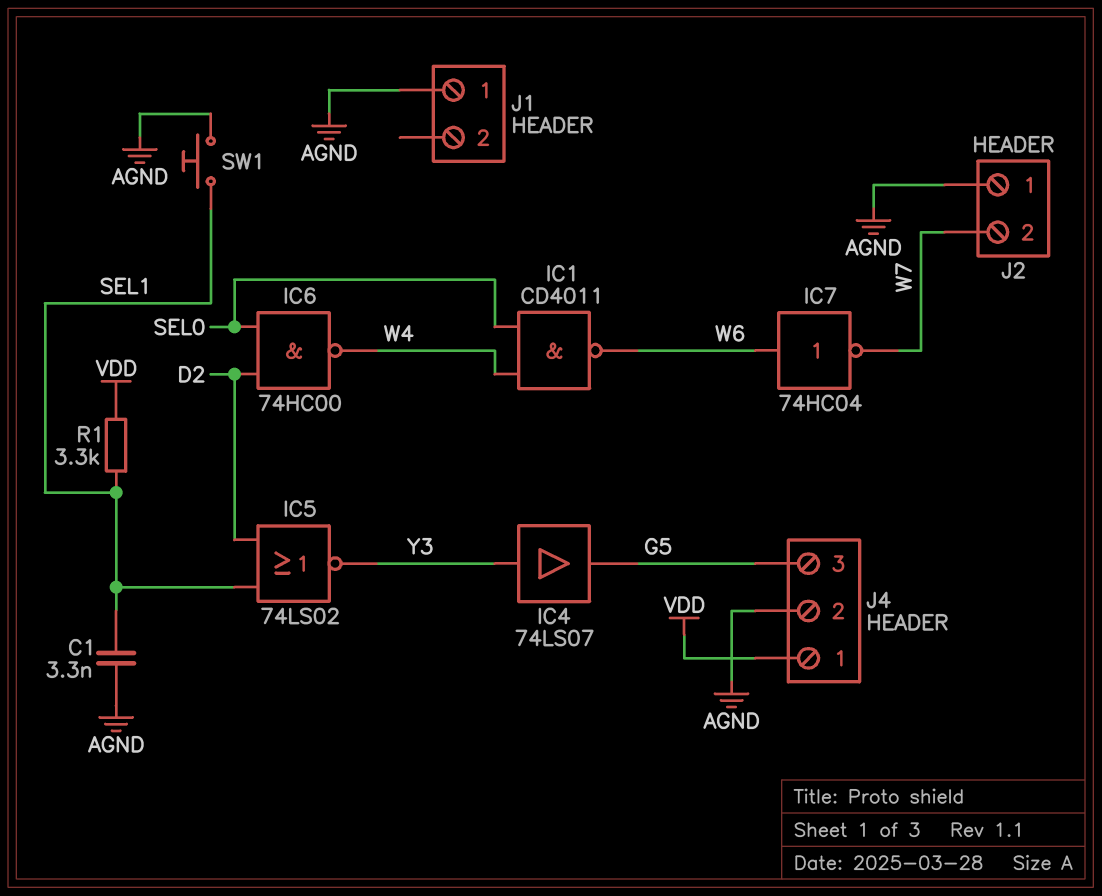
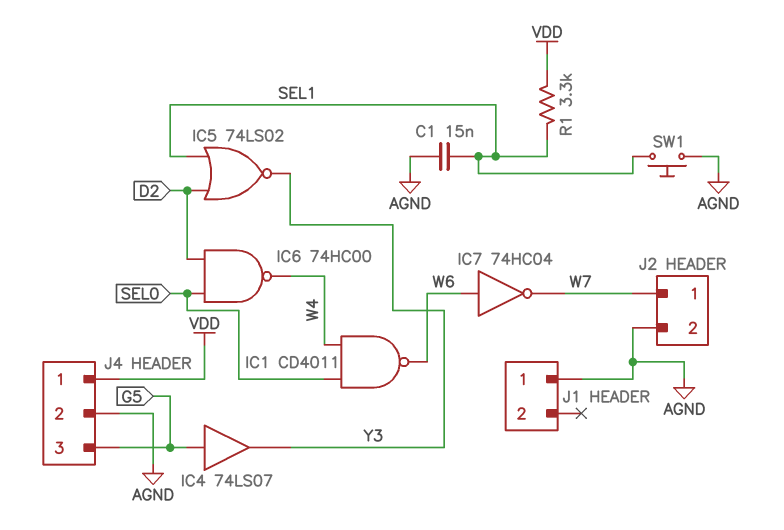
C1: 3.3nF (AGND, SEL1) -> 15nF (AGND, SEL1)
IC4: buffer 74LS07 (in Y3, out G5) -> buffer 74LS07 (in G5, out Y3)
J2 pin 1: AGND -> W7
J2 pin 2: W7 -> AGND

